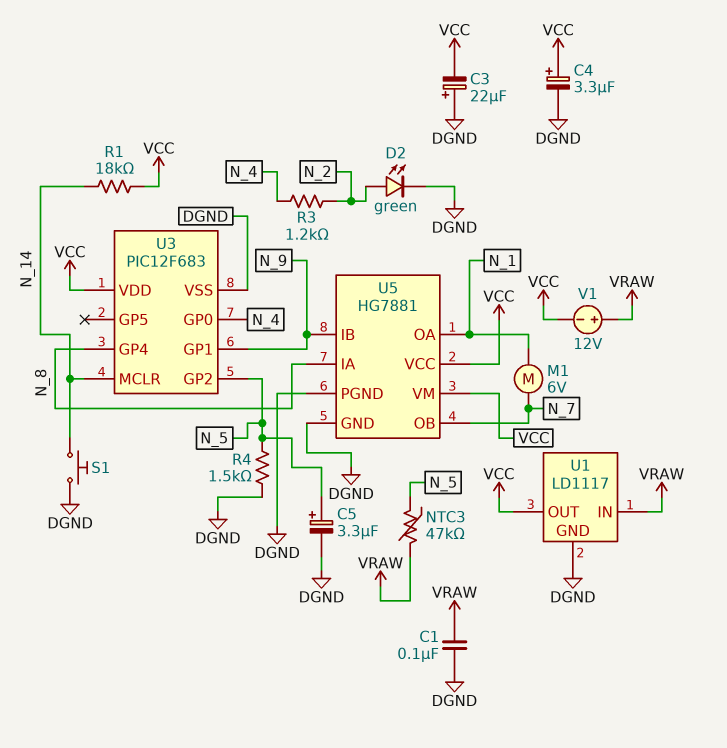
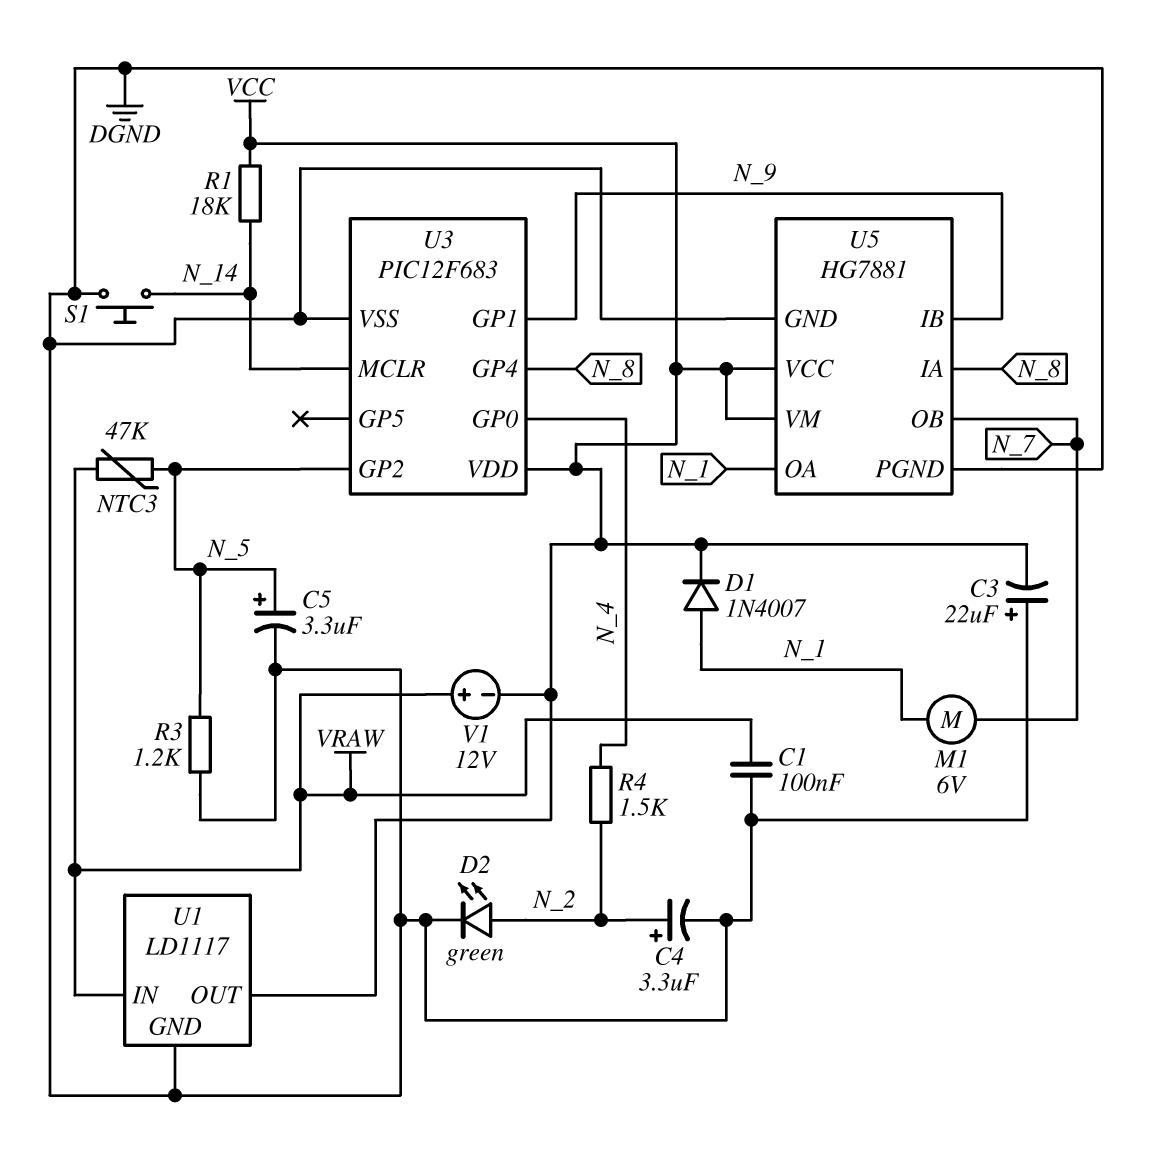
C4: 3.3uF (plus VCC, minus DGND) -> 3.3uF (plus N_2, minus DGND)
D1: none -> diode 1N4007 (A N_1, K VCC)
R3: 1.2k (N_2, N_4) -> 1.2k (DGND, N_5)
R4: 1.5k (DGND, N_5) -> 1.5k (N_2, N_4)

